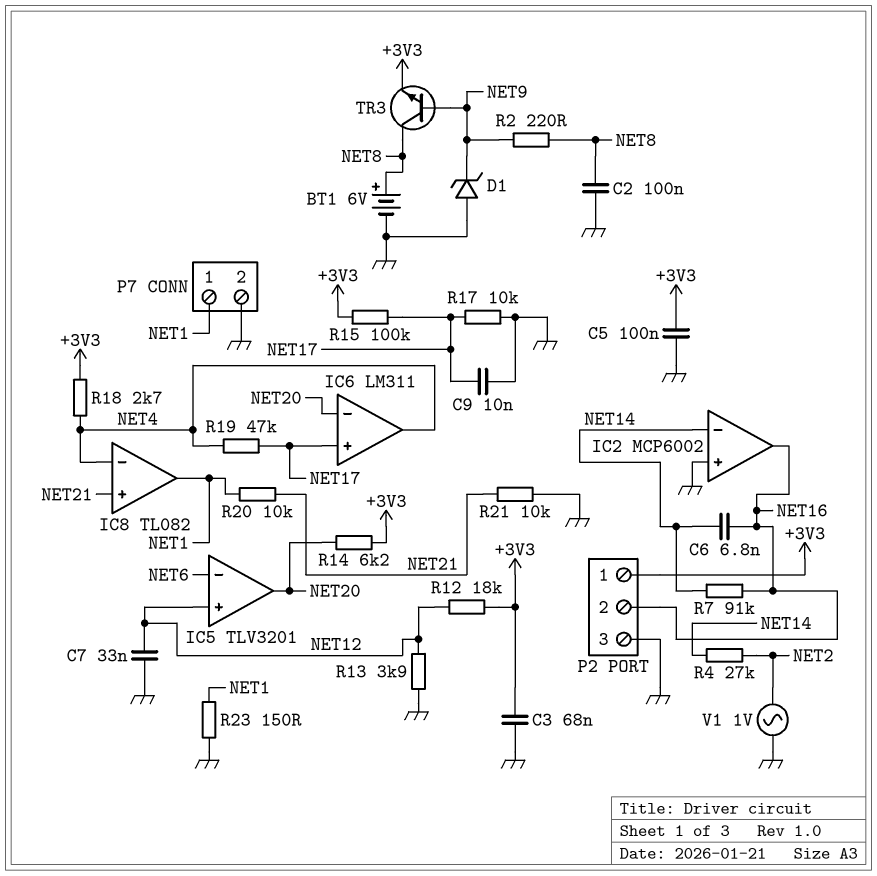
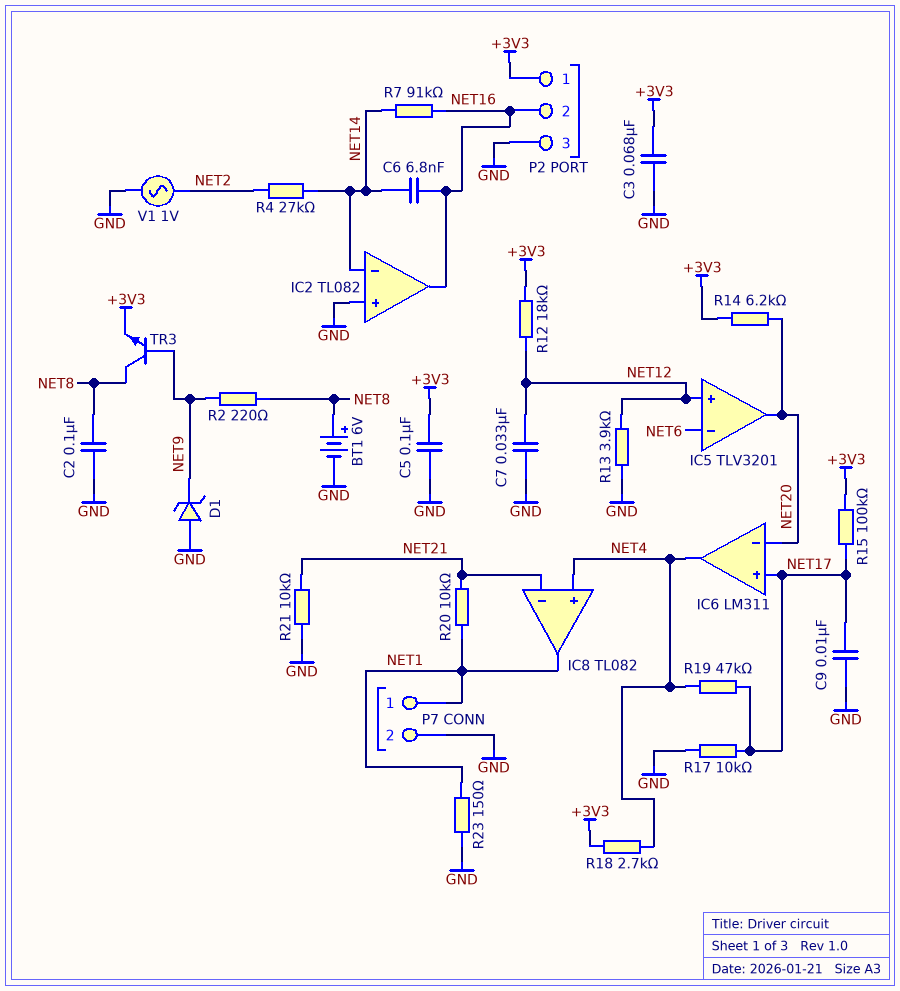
IC2: MCP6002 -> TL082
IC8 pin in+: NET21 -> NET4
IC8 pin in-: NET4 -> NET21

